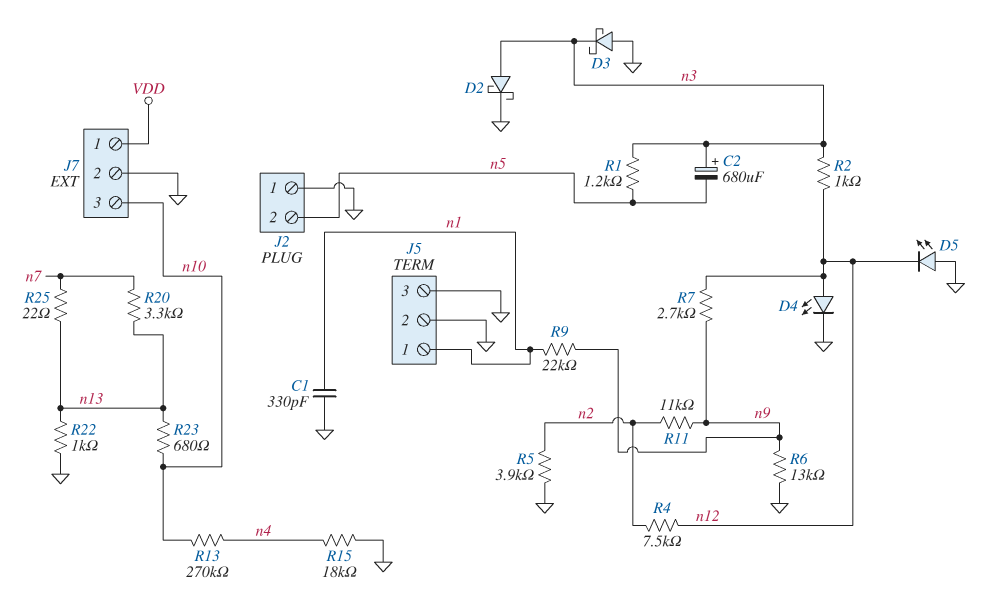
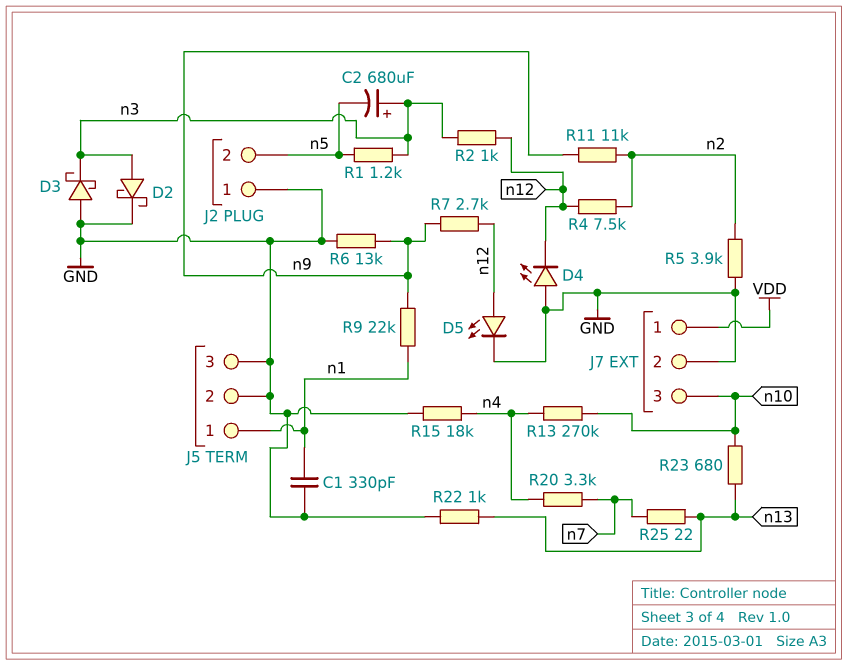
D4: LED (A n12, K GND) -> LED (A GND, K n12)
D5: LED (A GND, K n12) -> LED (A n12, K GND)
R20: 3.3k (n7, n13) -> 3.3k (n4, n7)

